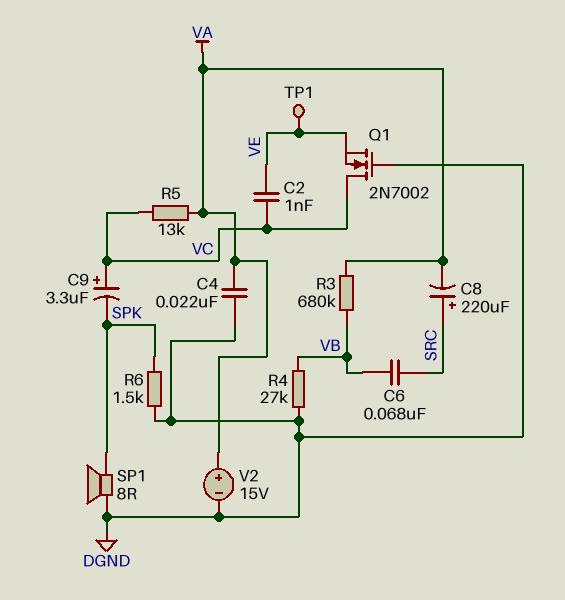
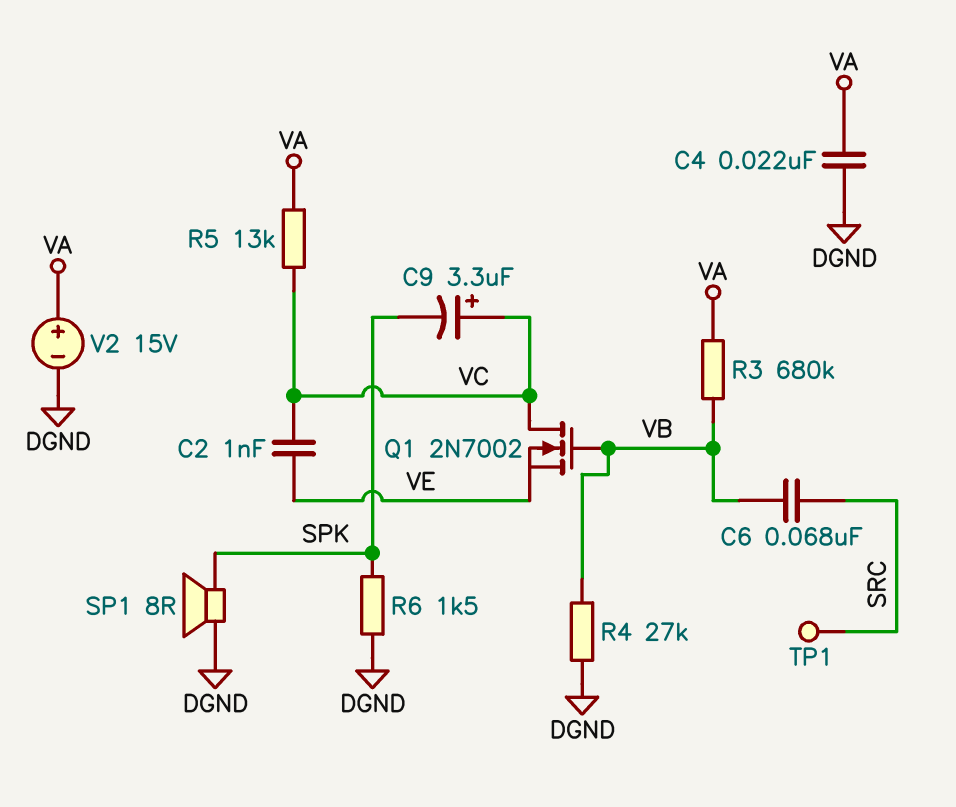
C8: 220uF (plus SRC, minus VA) -> none
Q1: NMOS 2N7002 (G DGND, D VC, S VE) -> NMOS 2N7002 (G VB, D VC, S VE)
TP1: test point (VE) -> test point (SRC)

